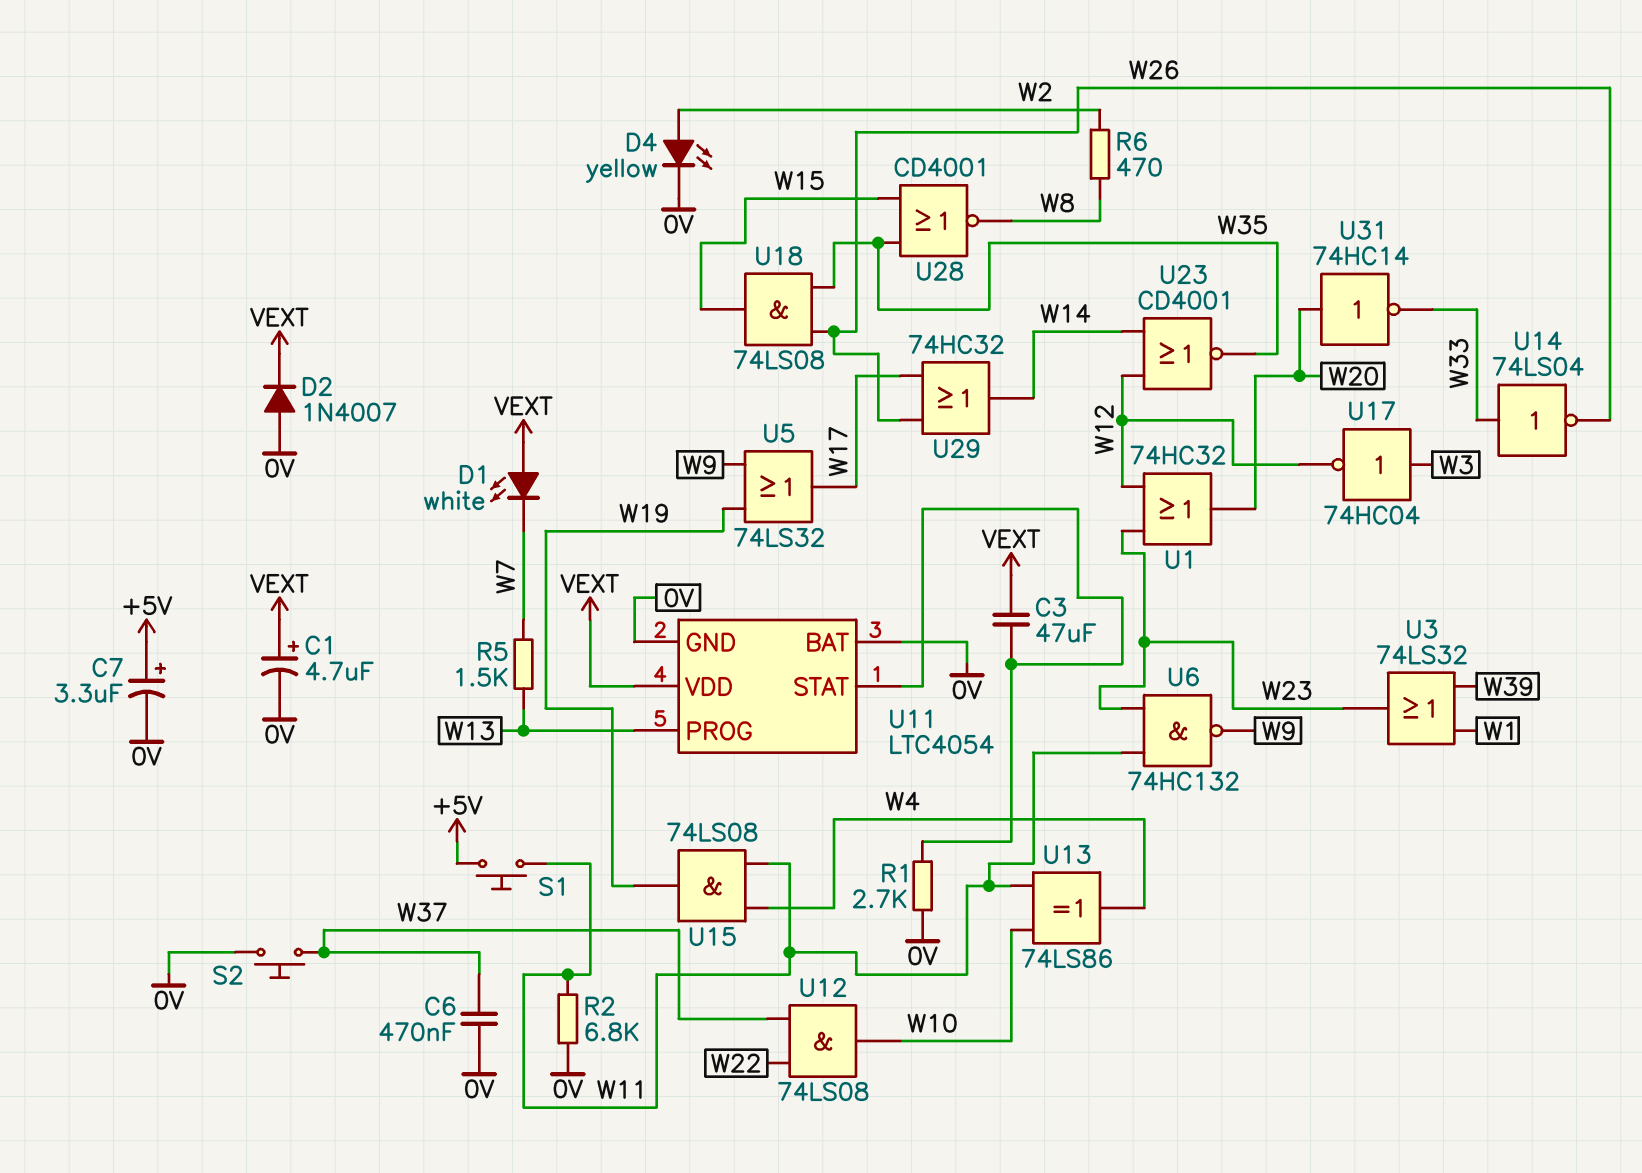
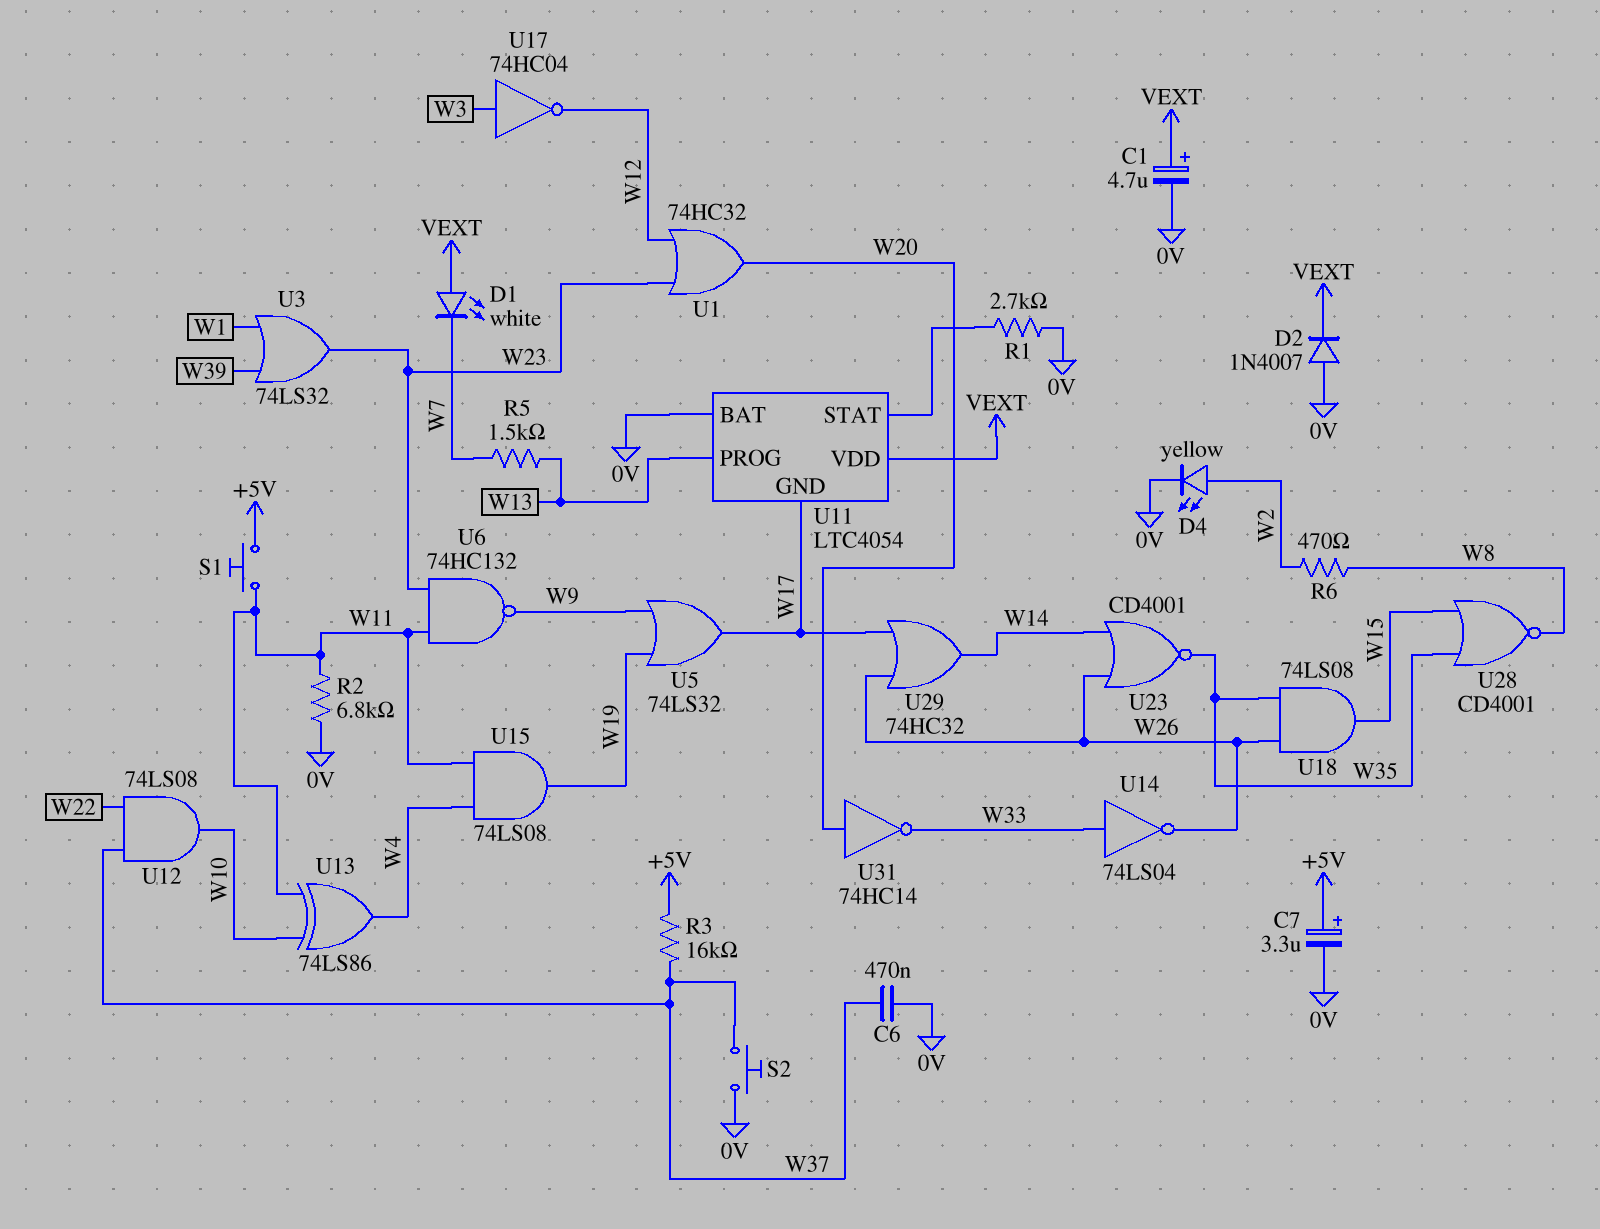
C3: 47uF (U11/STAT, VEXT) -> none
R3: none -> 16k (+5V, W37)
U11 pin GND: 0V -> W17
U23: NOR CD4001 (in W12, in W14, out W35) -> NOR CD4001 (in W14, in W26, out W35)

